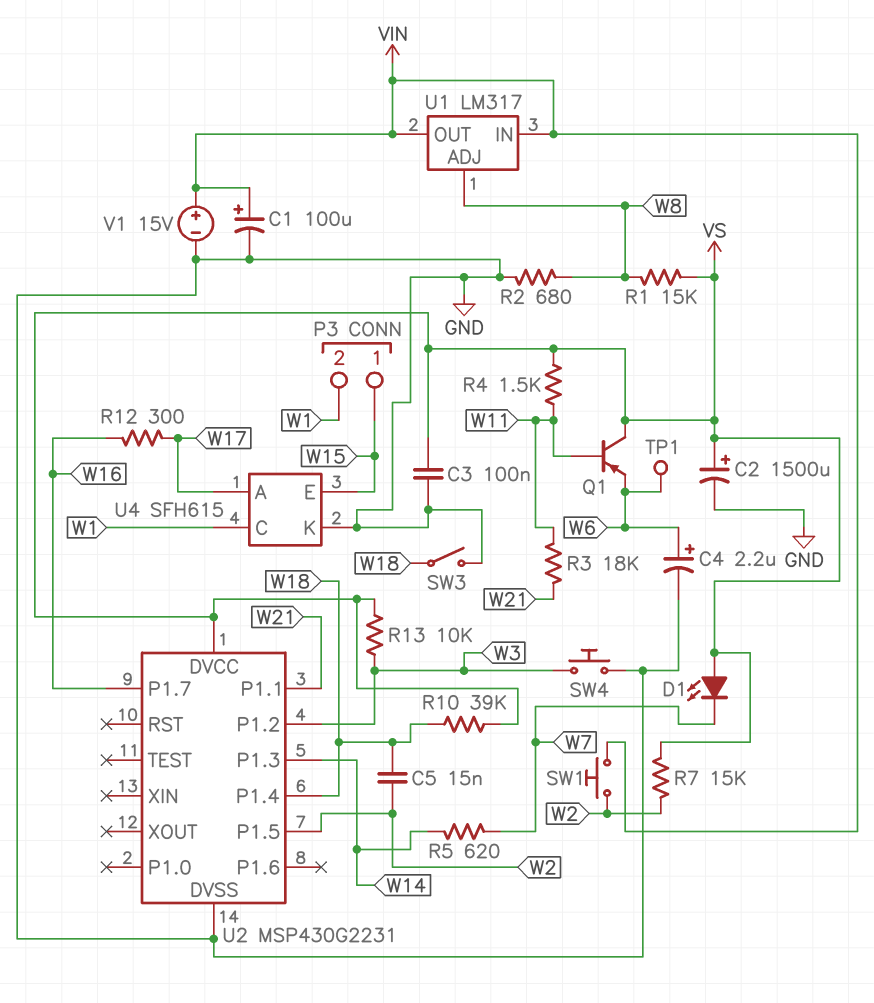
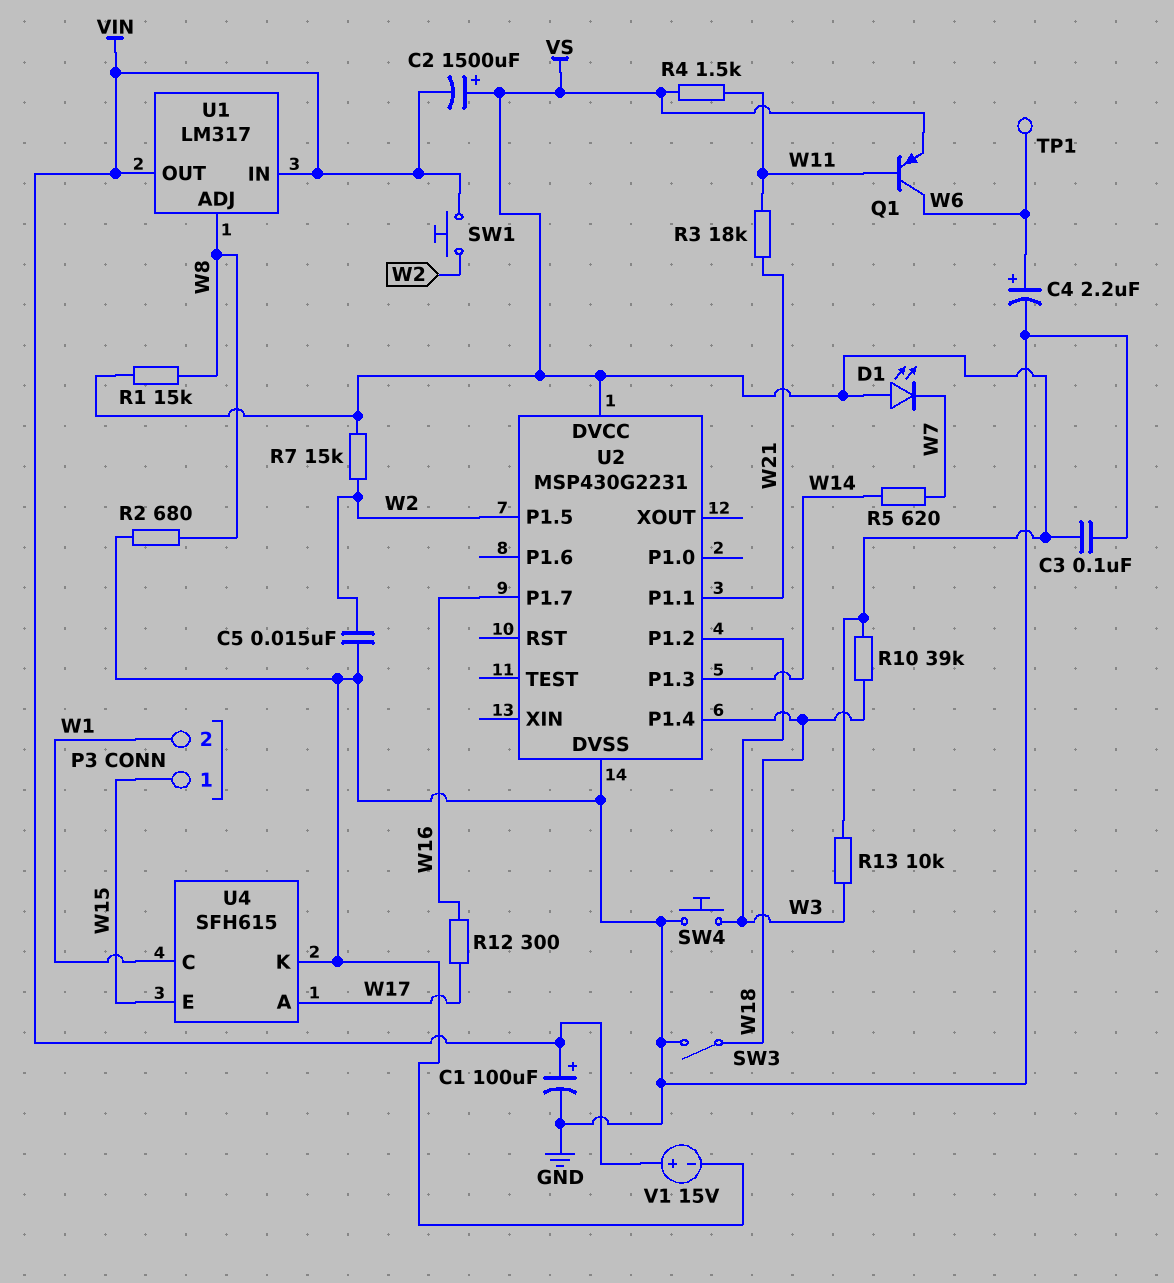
C2: 1500uF (plus VS, minus GND) -> 1500uF (plus VS, minus VIN)
C5: 15nF (W2, W18) -> 15nF (GND, W2)
Q1: PNP (B W11, C VS, E W6) -> PNP (B W11, C W6, E VS)

